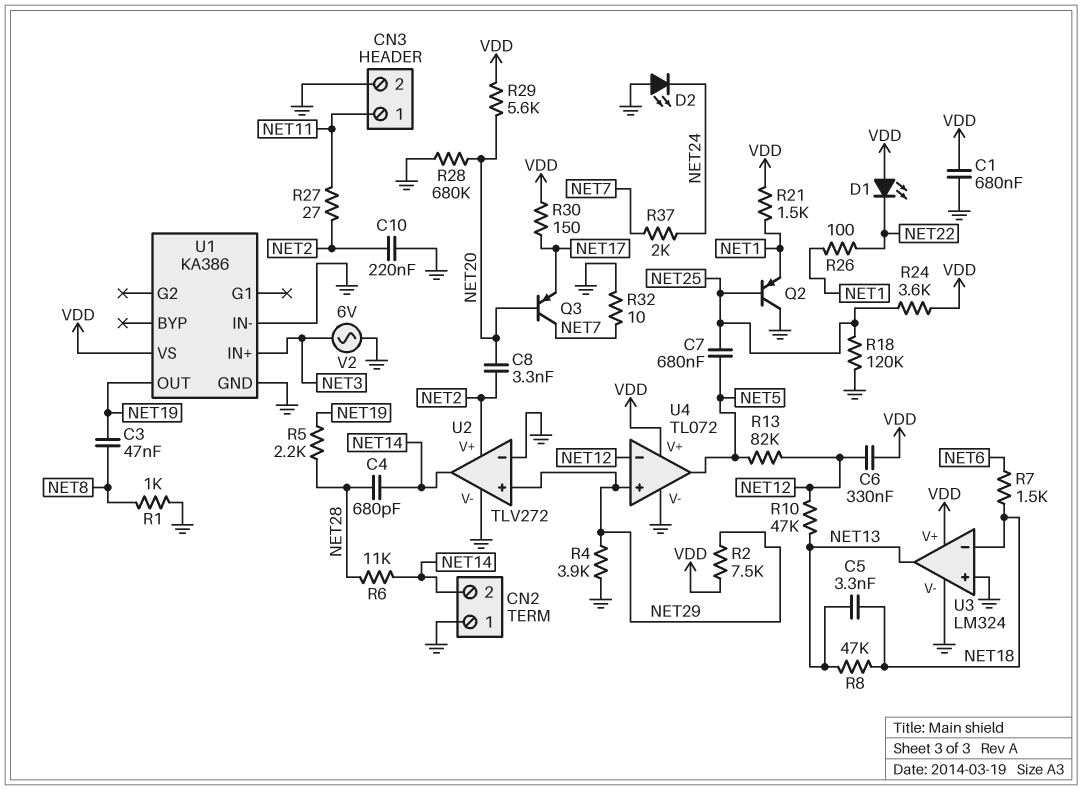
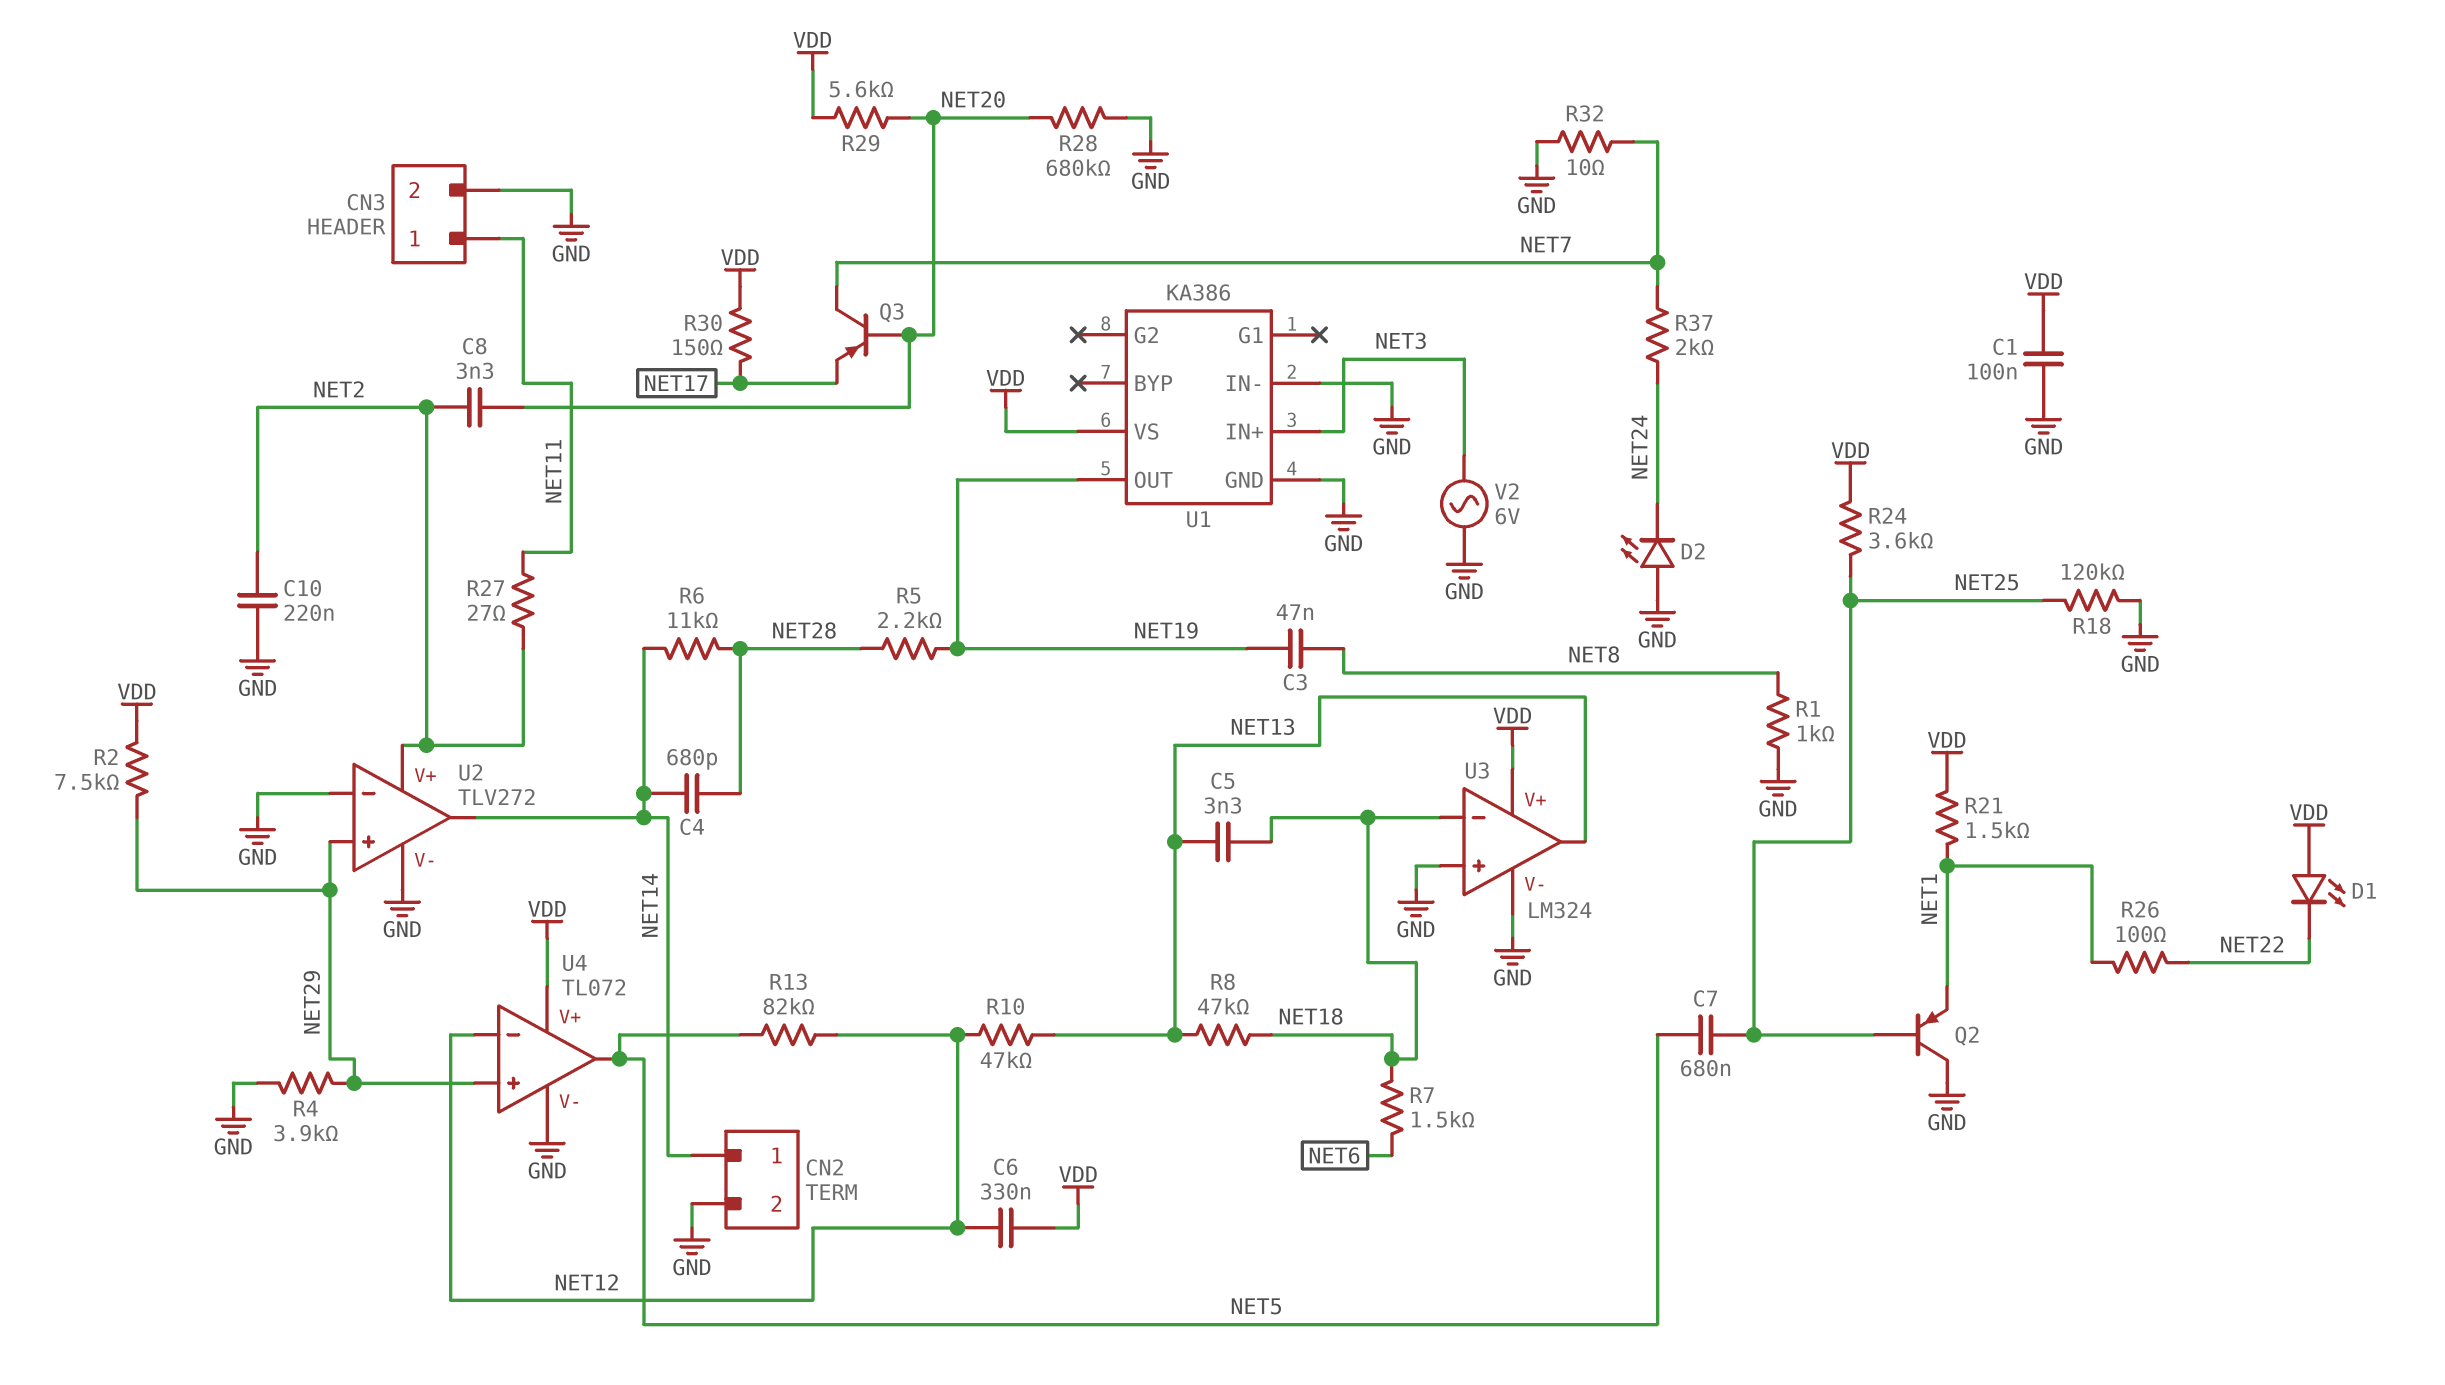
C1: 680nF (GND, VDD) -> 100nF (GND, VDD)
CN2 pin 1: GND -> NET14
CN2 pin 2: NET14 -> GND

